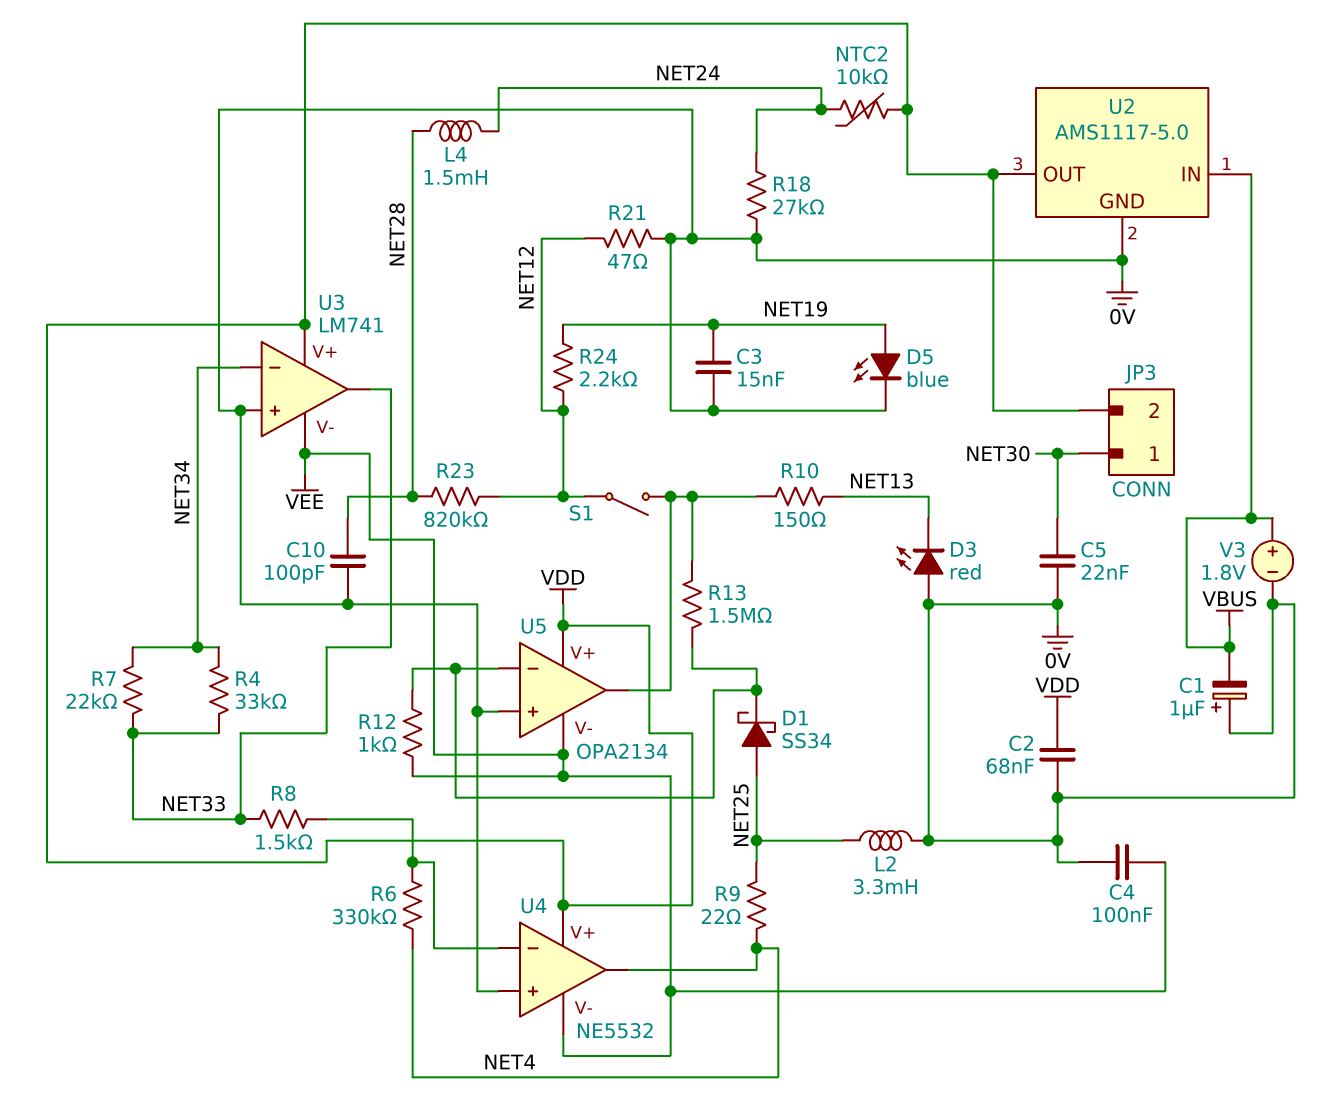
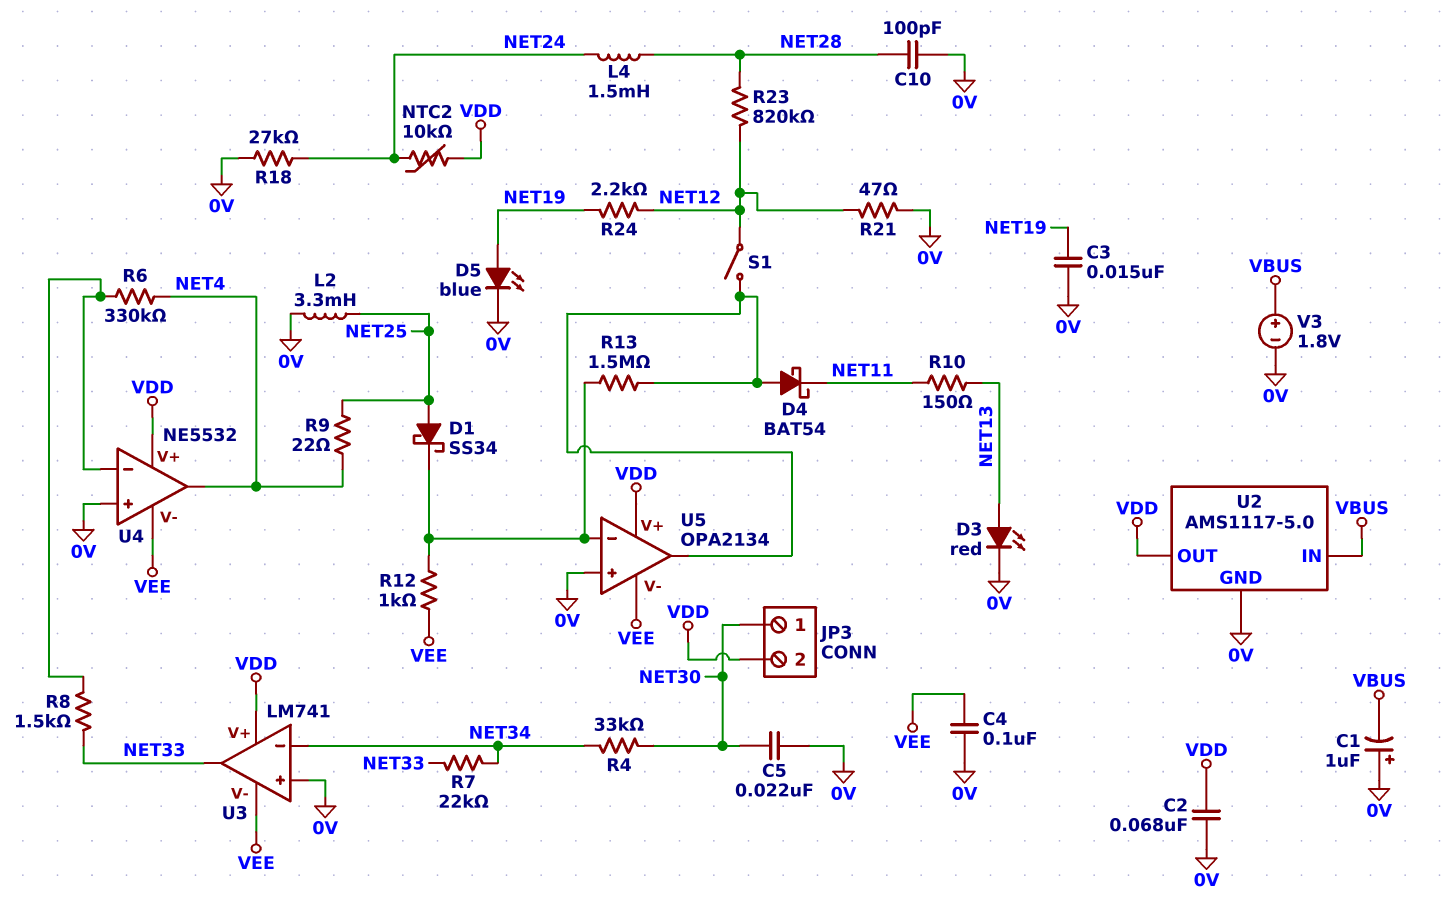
D3: LED red (A 0V, K NET13) -> LED red (A NET13, K 0V)
D4: none -> schottky BAT54 (A U5/out, K NET11)
R4: 33k (NET33, NET34) -> 33k (NET30, NET34)
R10: 150 (NET13, U5/out) -> 150 (NET11, NET13)

